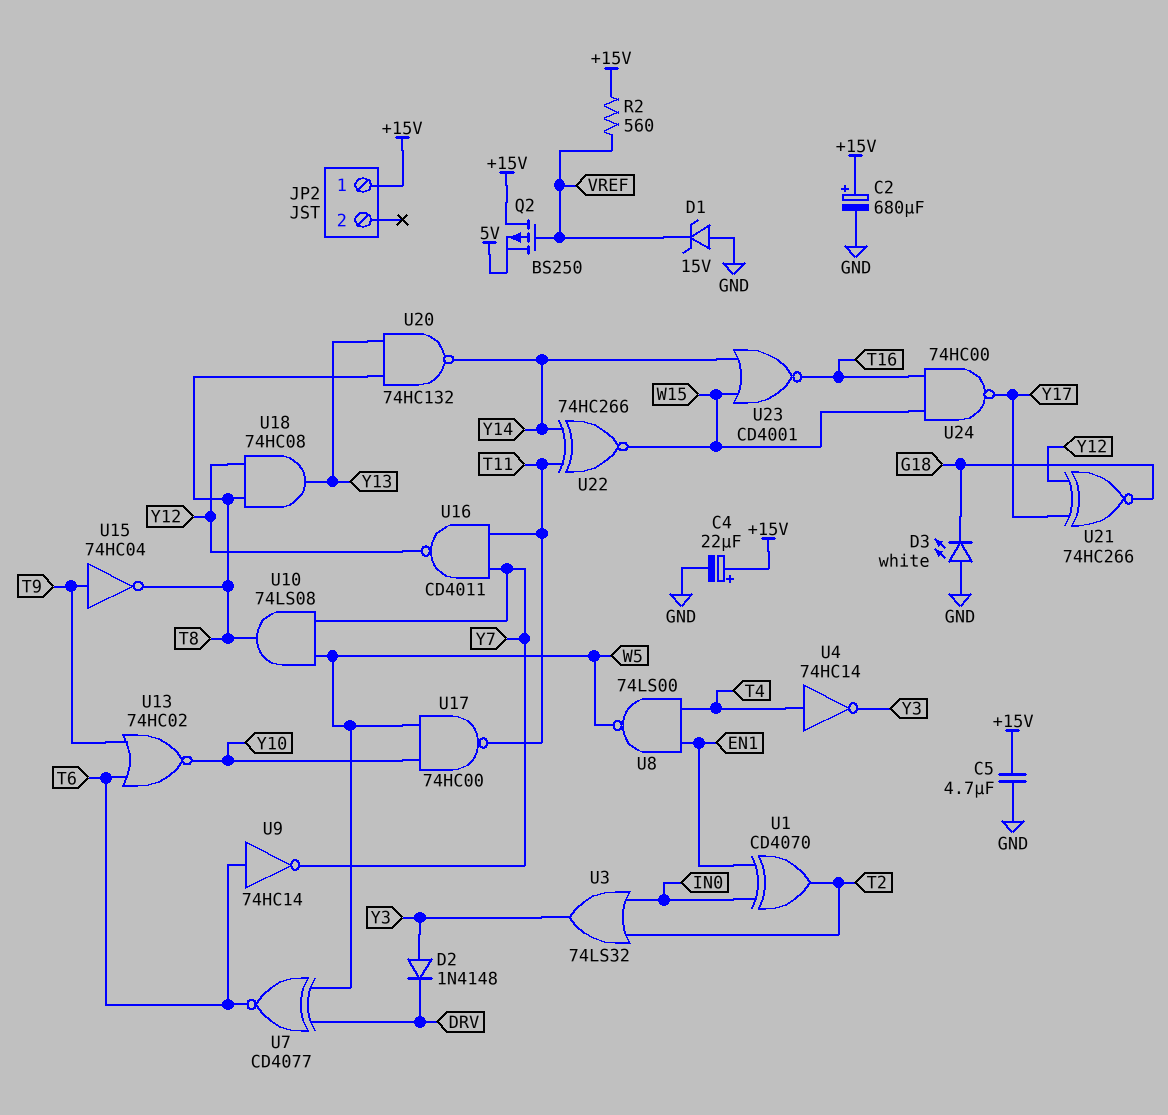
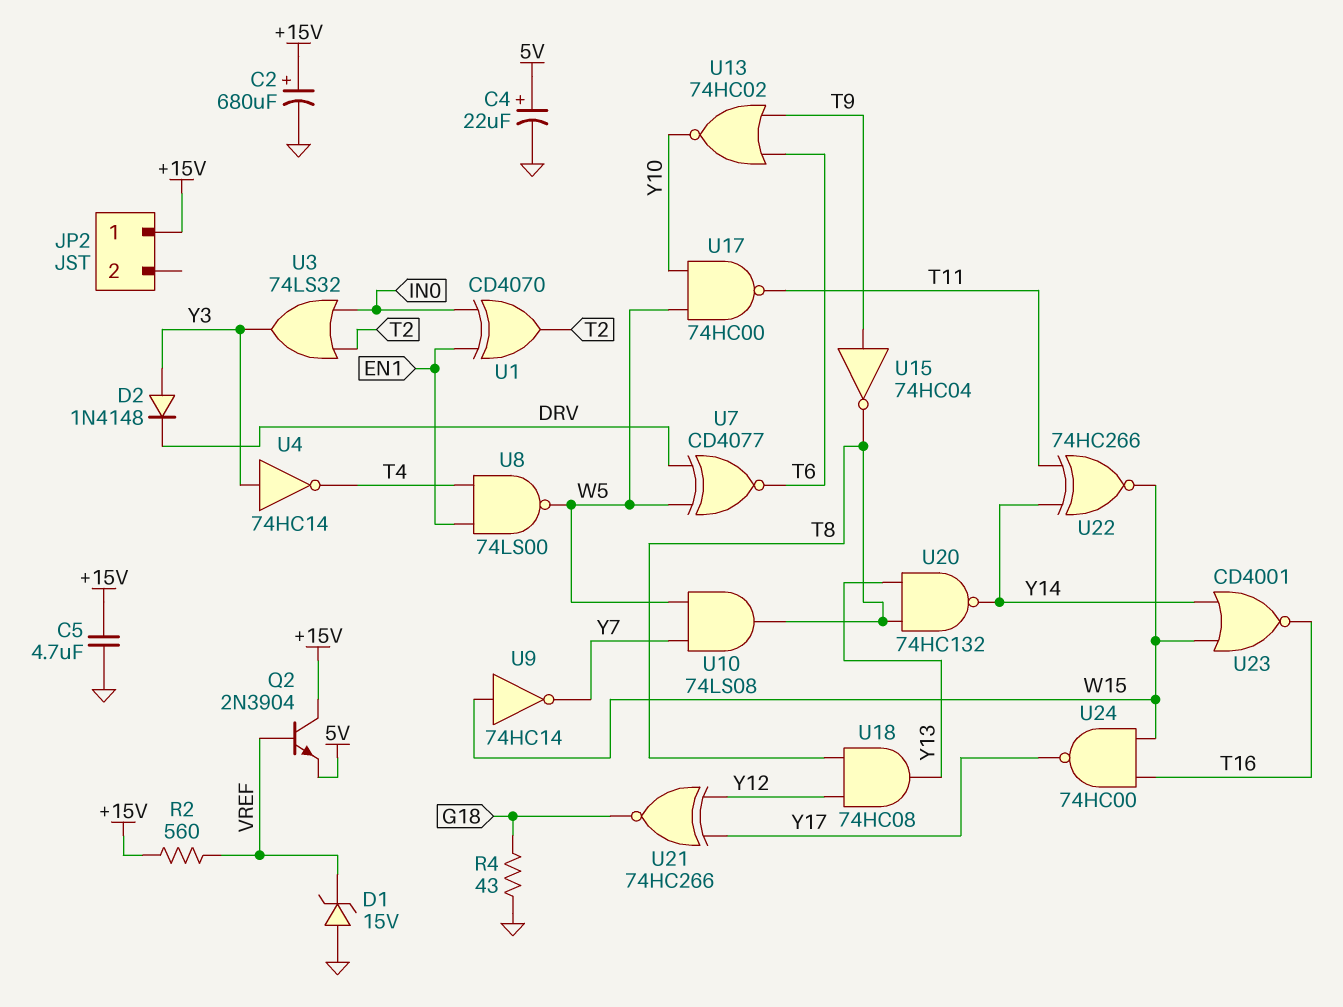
C4: 22uF (plus +15V, minus GND) -> 22uF (plus 5V, minus GND)
D3: LED white (A GND, K G18) -> none
Q2: PMOS BS250 (G VREF, D +15V, S 5V) -> NPN 2N3904 (B VREF, C +15V, E 5V)
R4: none -> 43 (G18, GND)
U4: NOT 74HC14 (in T4, out Y3) -> NOT 74HC14 (in Y3, out T4)
U9: NOT 74HC14 (in T6, out Y7) -> NOT 74HC14 (in W15, out Y7)
U16: NAND CD4011 (in T11, in Y7, out Y12) -> none

